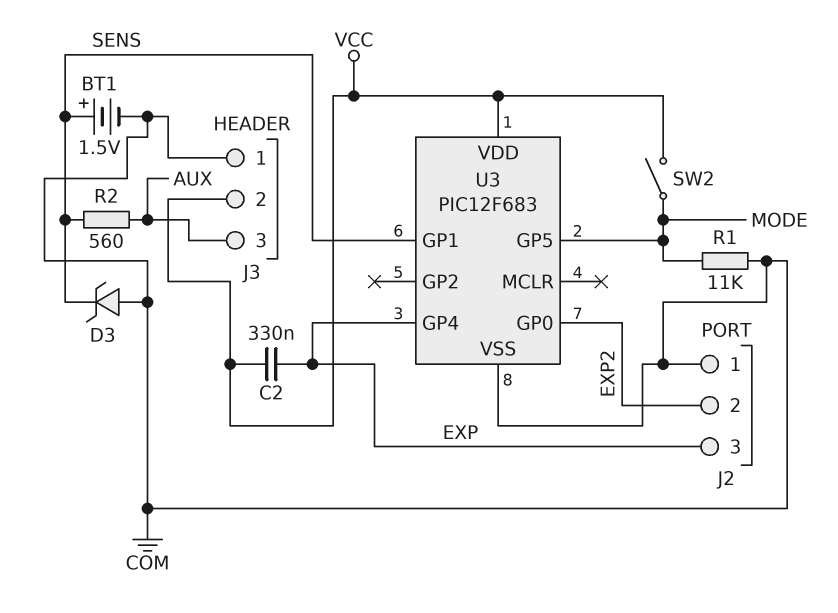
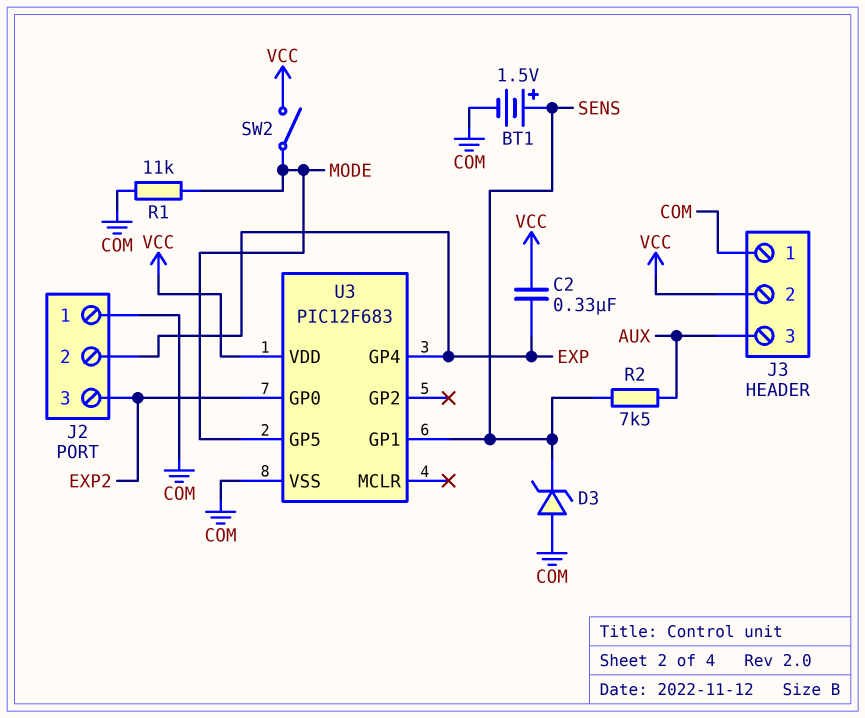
J2 pin 2: EXP2 -> EXP
J2 pin 3: EXP -> EXP2
R2: 560 (AUX, SENS) -> 7.5k (AUX, SENS)

